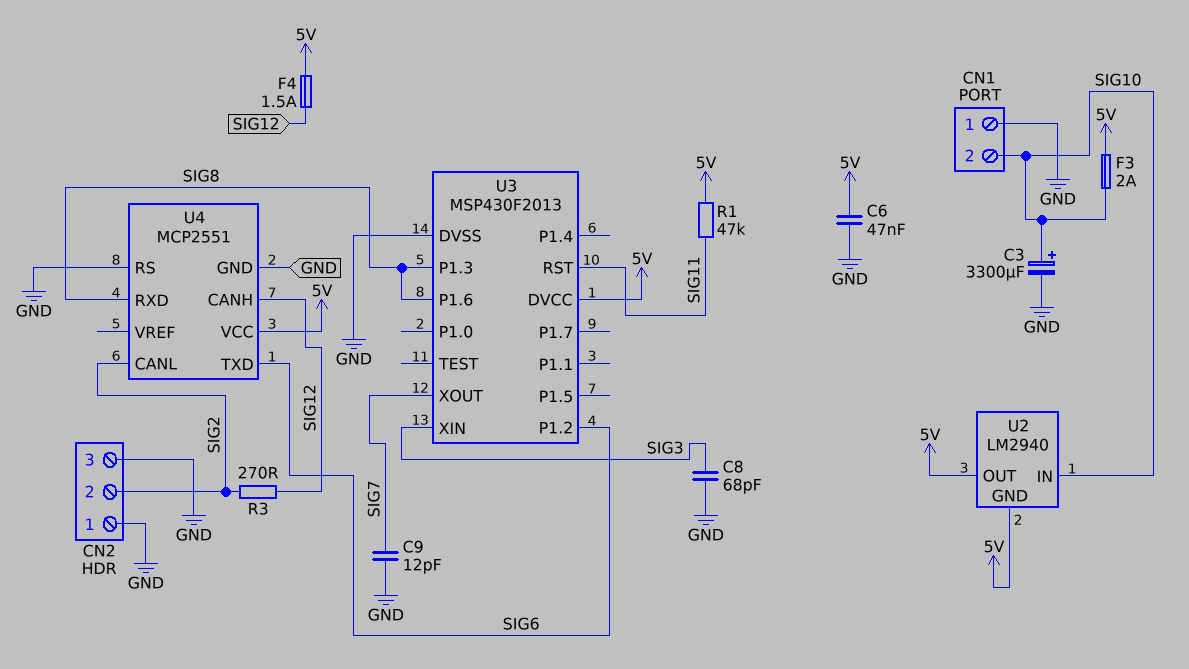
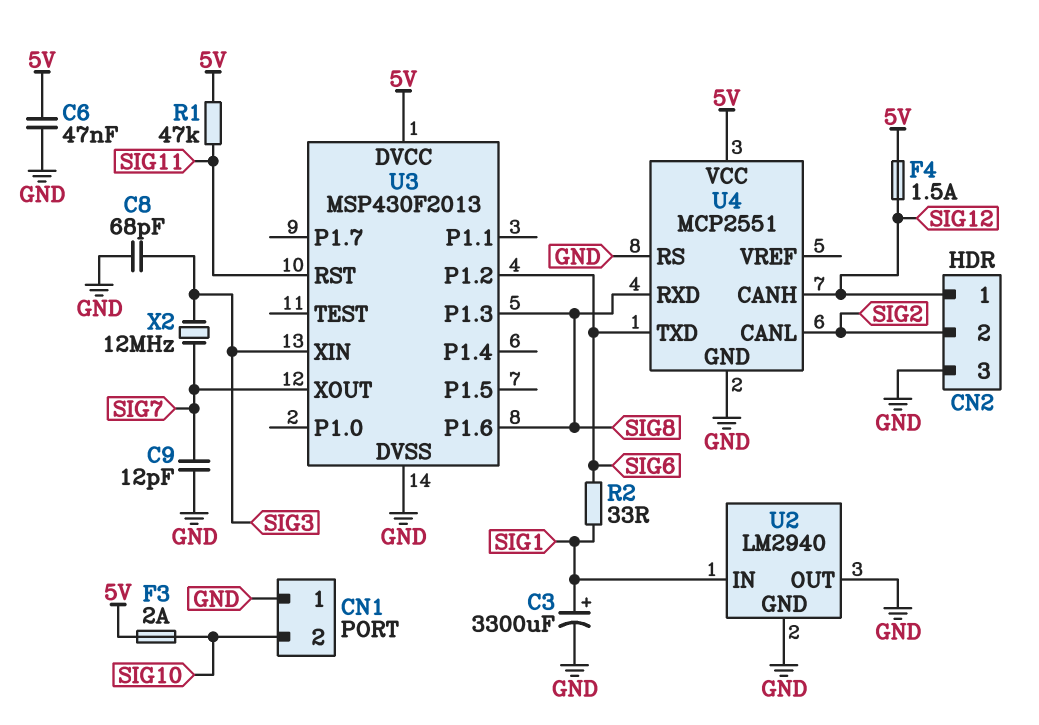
C3: 3300uF (plus SIG10, minus GND) -> 3300uF (plus SIG1, minus GND)
CN2 pin 1: GND -> SIG12
R2: none -> 33 (SIG1, SIG6)
R3: 270 (SIG2, SIG12) -> none
U2 pin GND: 5V -> GND
U2 pin IN: SIG10 -> SIG1
U2 pin OUT: 5V -> GND
X2: none -> 12MHz (SIG3, SIG7)

